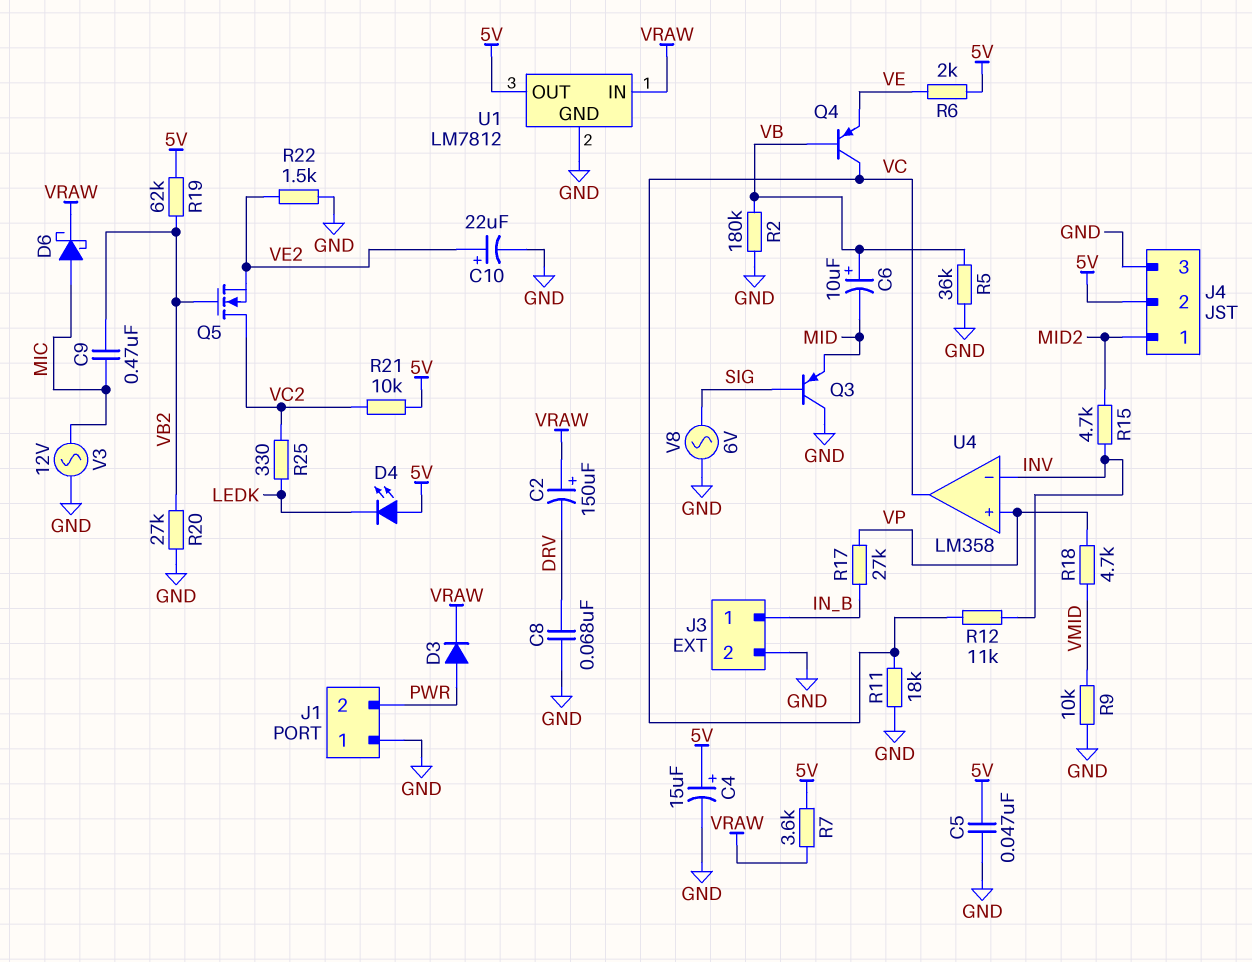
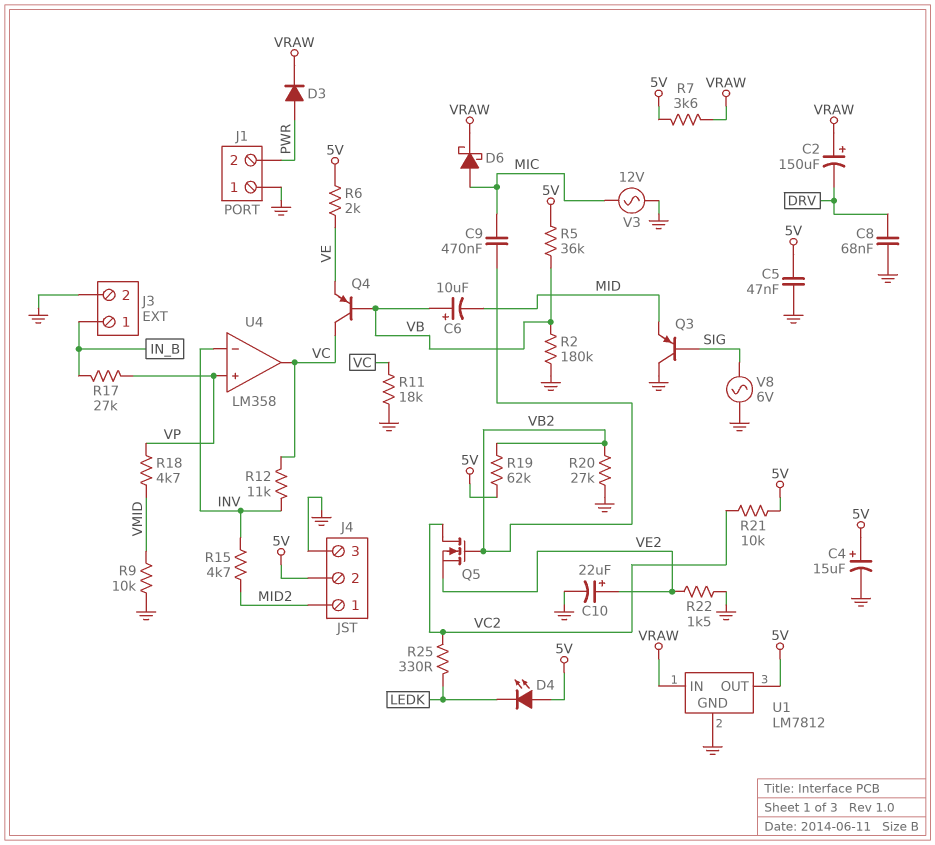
R5: 36k (GND, VB) -> 36k (5V, VB)

